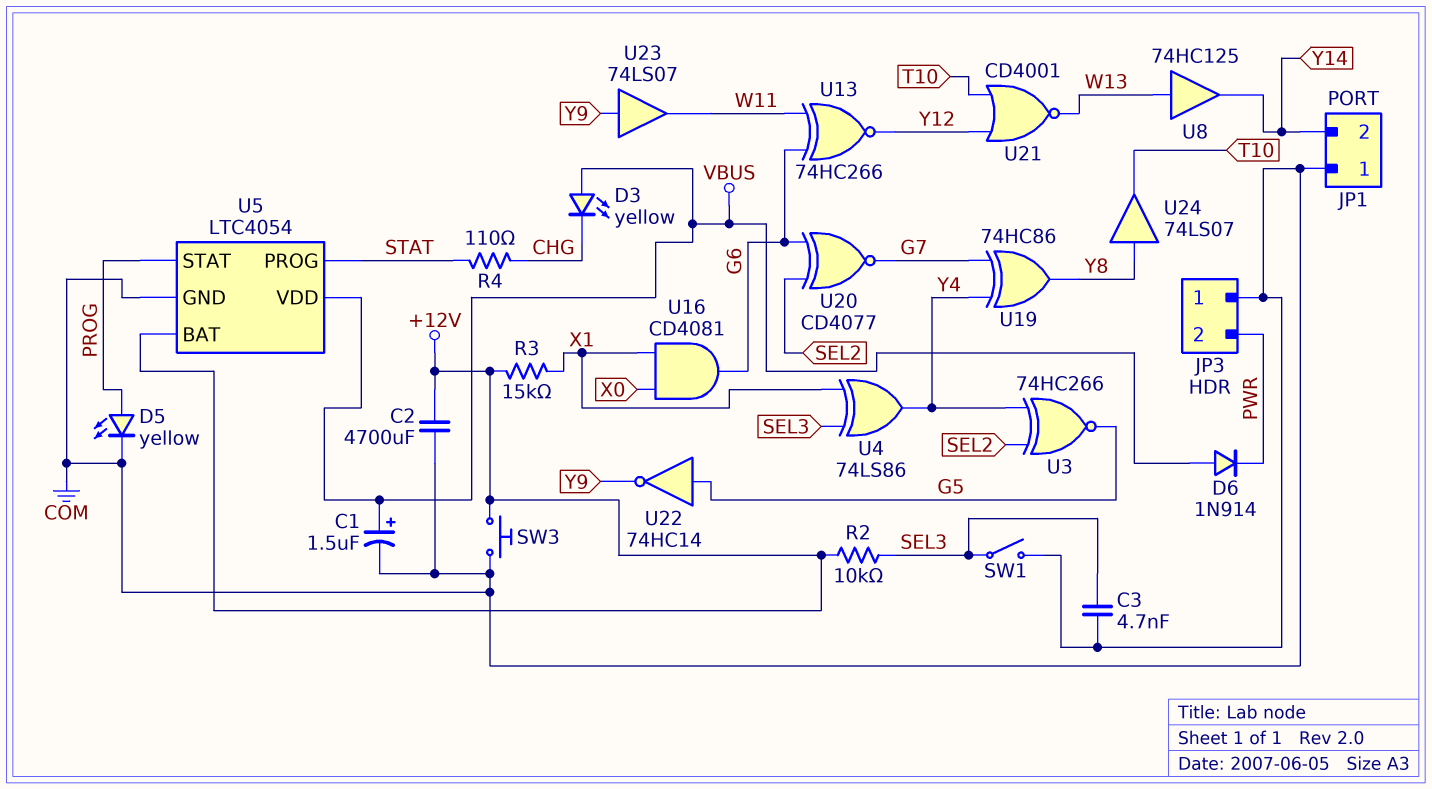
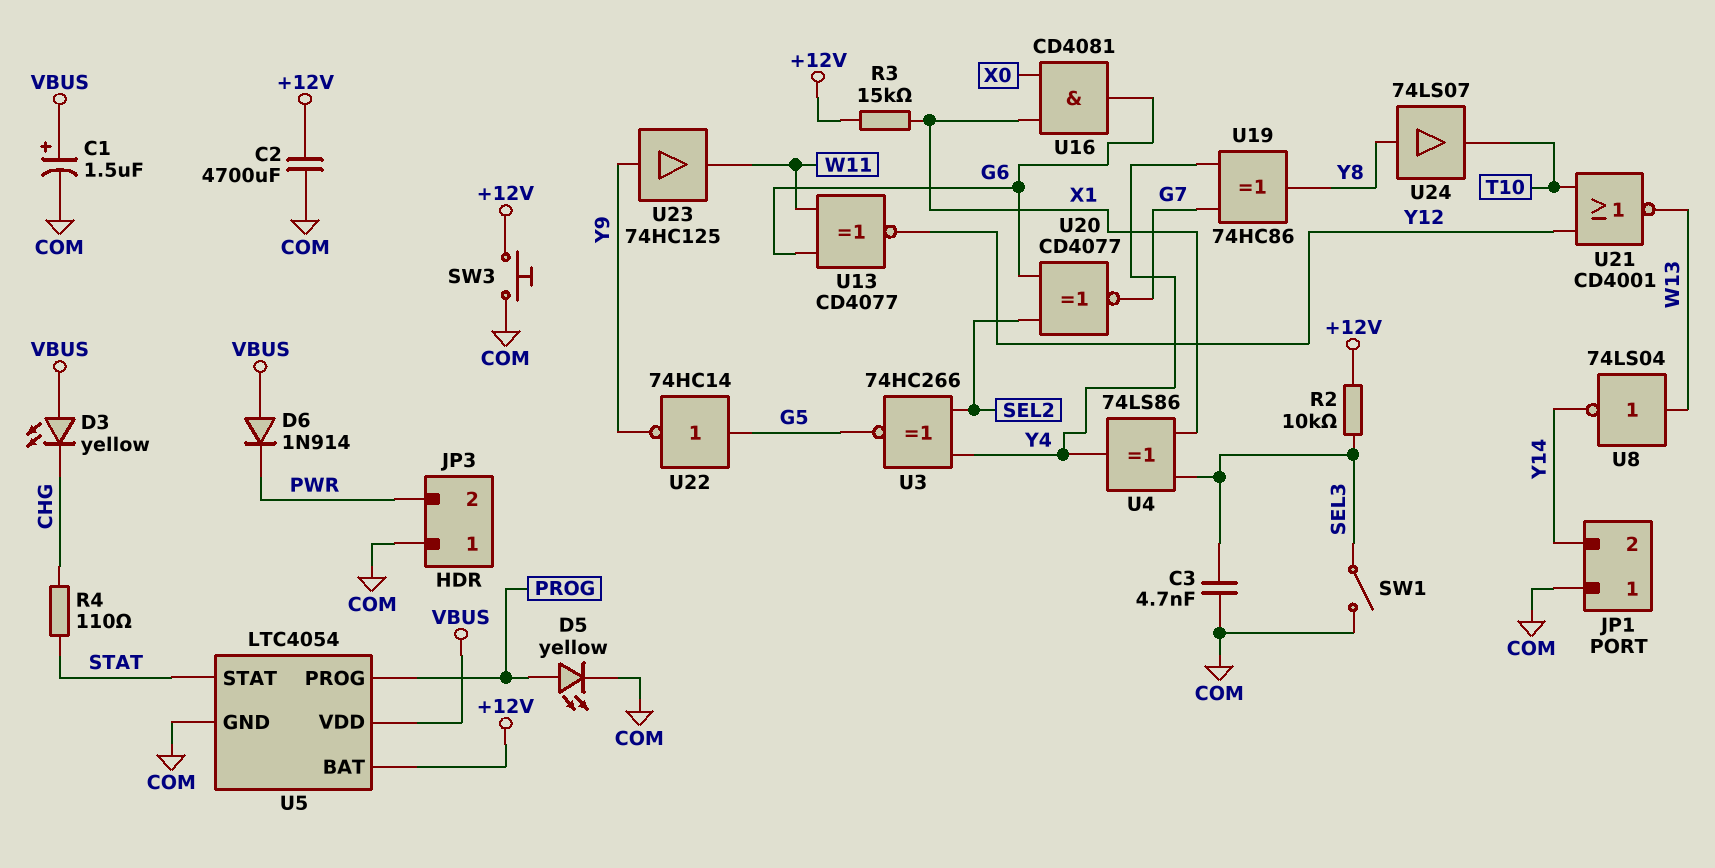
U5 pin PROG: STAT -> PROG
U5 pin STAT: PROG -> STAT
U8: buffer 74HC125 (in W13, out Y14) -> NOT 74LS04 (in W13, out Y14)
U13: XNOR 74HC266 (in G6, in W11, out Y12) -> XNOR CD4077 (in G6, in W11, out Y12)
U23: buffer 74LS07 (in Y9, out W11) -> buffer 74HC125 (in Y9, out W11)

